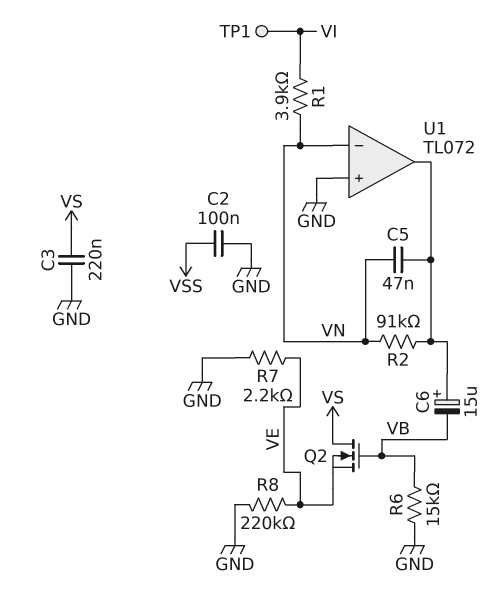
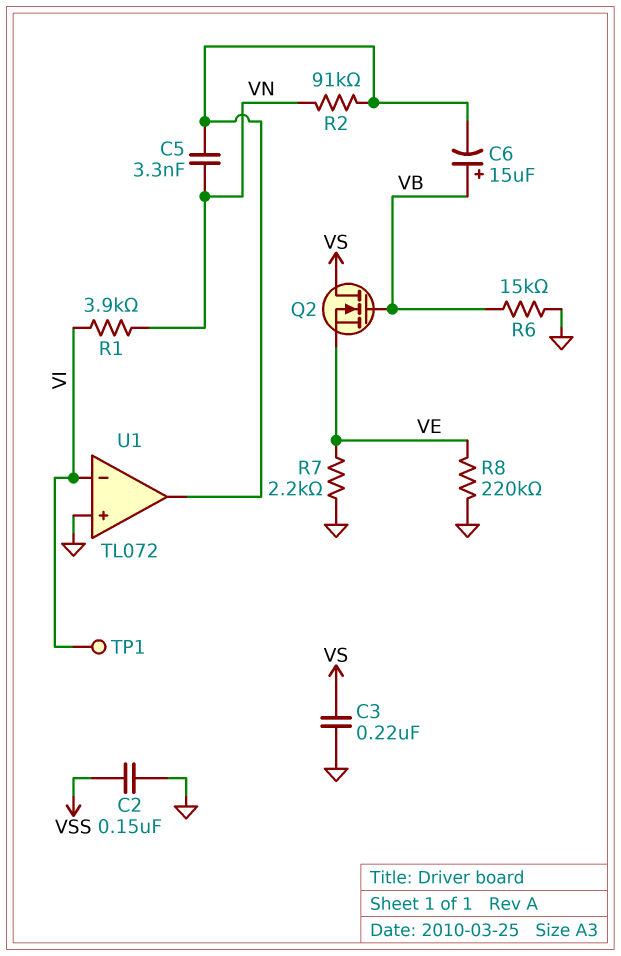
C2: 100nF (GND, VSS) -> 150nF (GND, VSS)
C5: 47nF (U1/out, VN) -> 3.3nF (U1/out, VN)
C6: 15uF (plus U1/out, minus VB) -> 15uF (plus VB, minus U1/out)
U1 pin in-: VN -> VI

